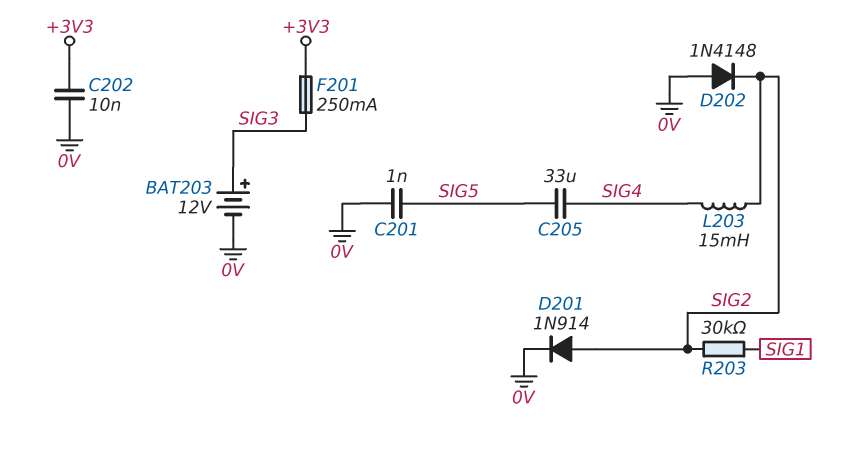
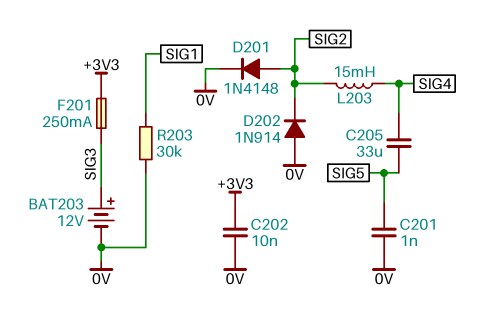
D201: diode 1N914 (A SIG2, K 0V) -> diode 1N4148 (A SIG2, K 0V)
D202: diode 1N4148 (A 0V, K SIG2) -> diode 1N914 (A 0V, K SIG2)
R203: 30k (SIG1, SIG2) -> 30k (0V, SIG1)

